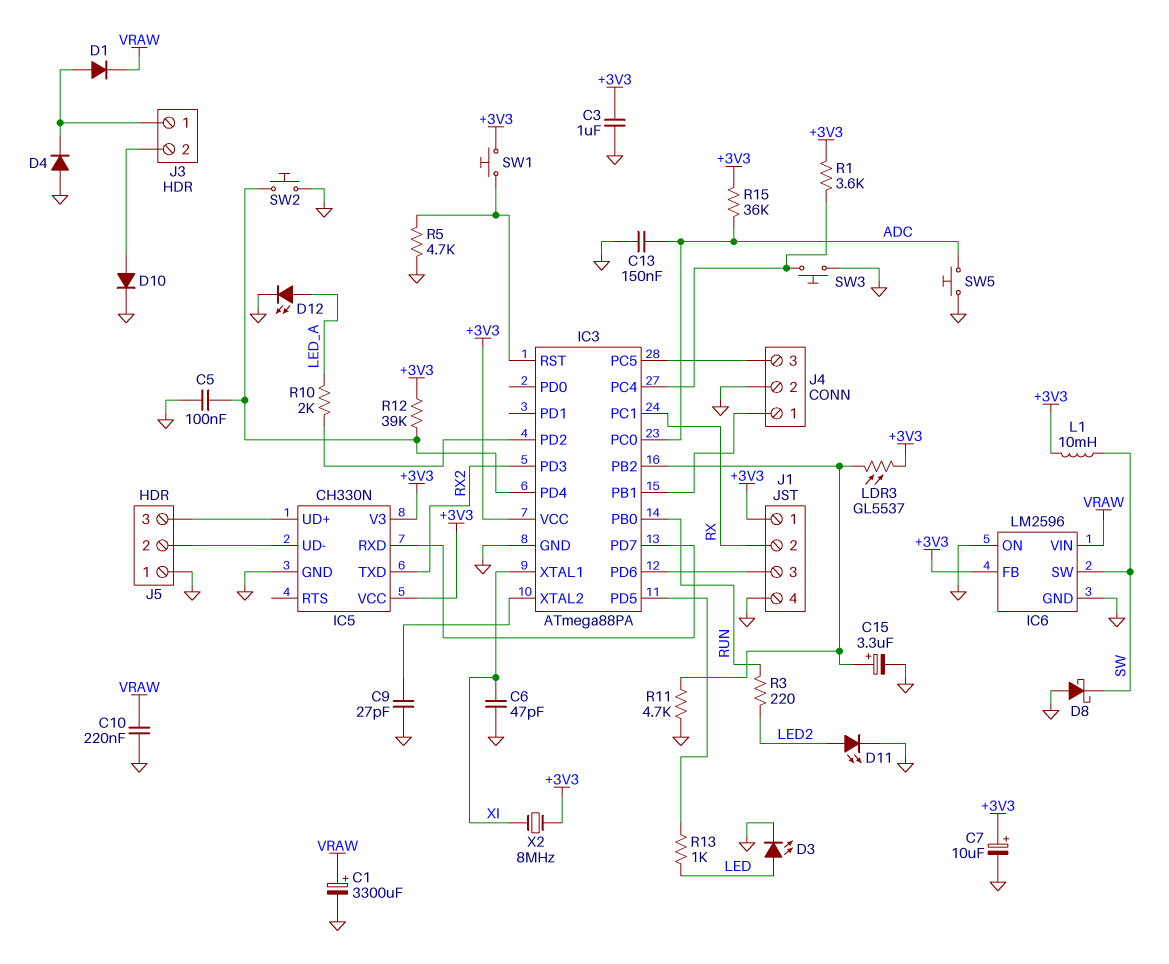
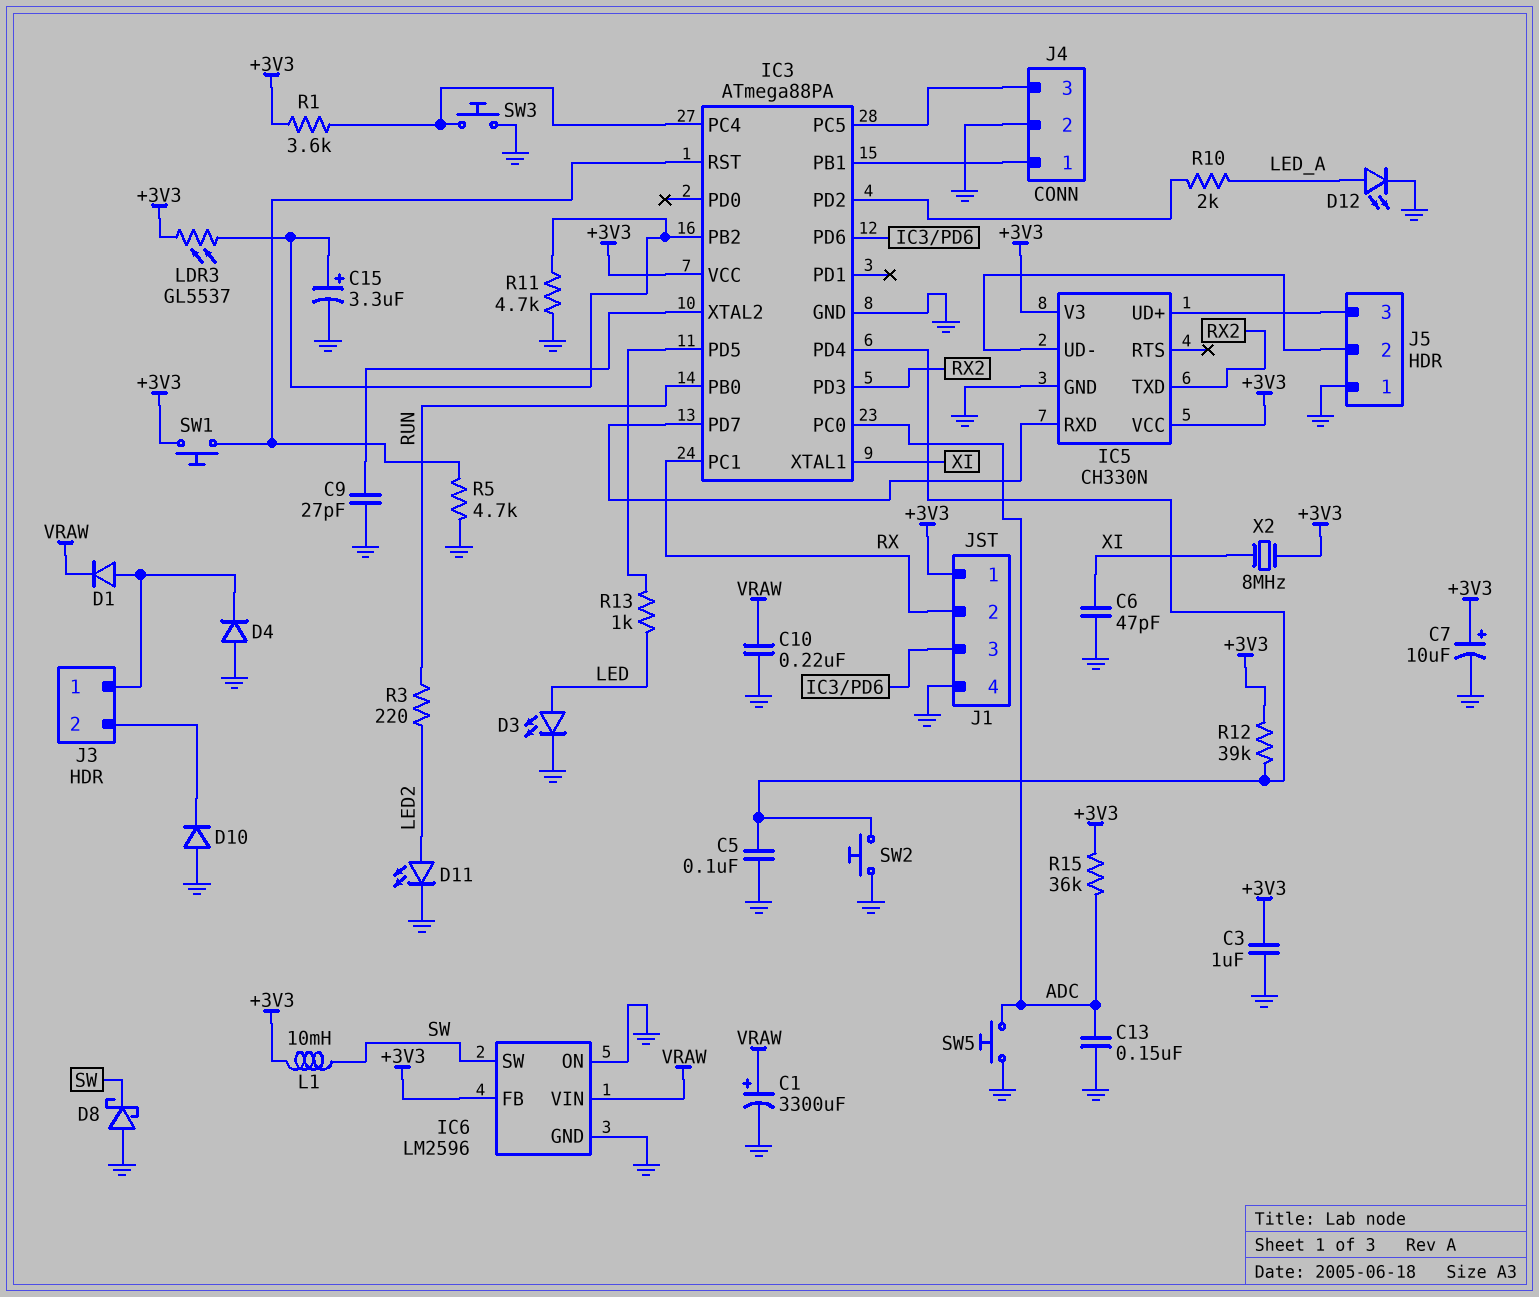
D10: diode (A J3/2, K GND) -> diode (A GND, K J3/2)

